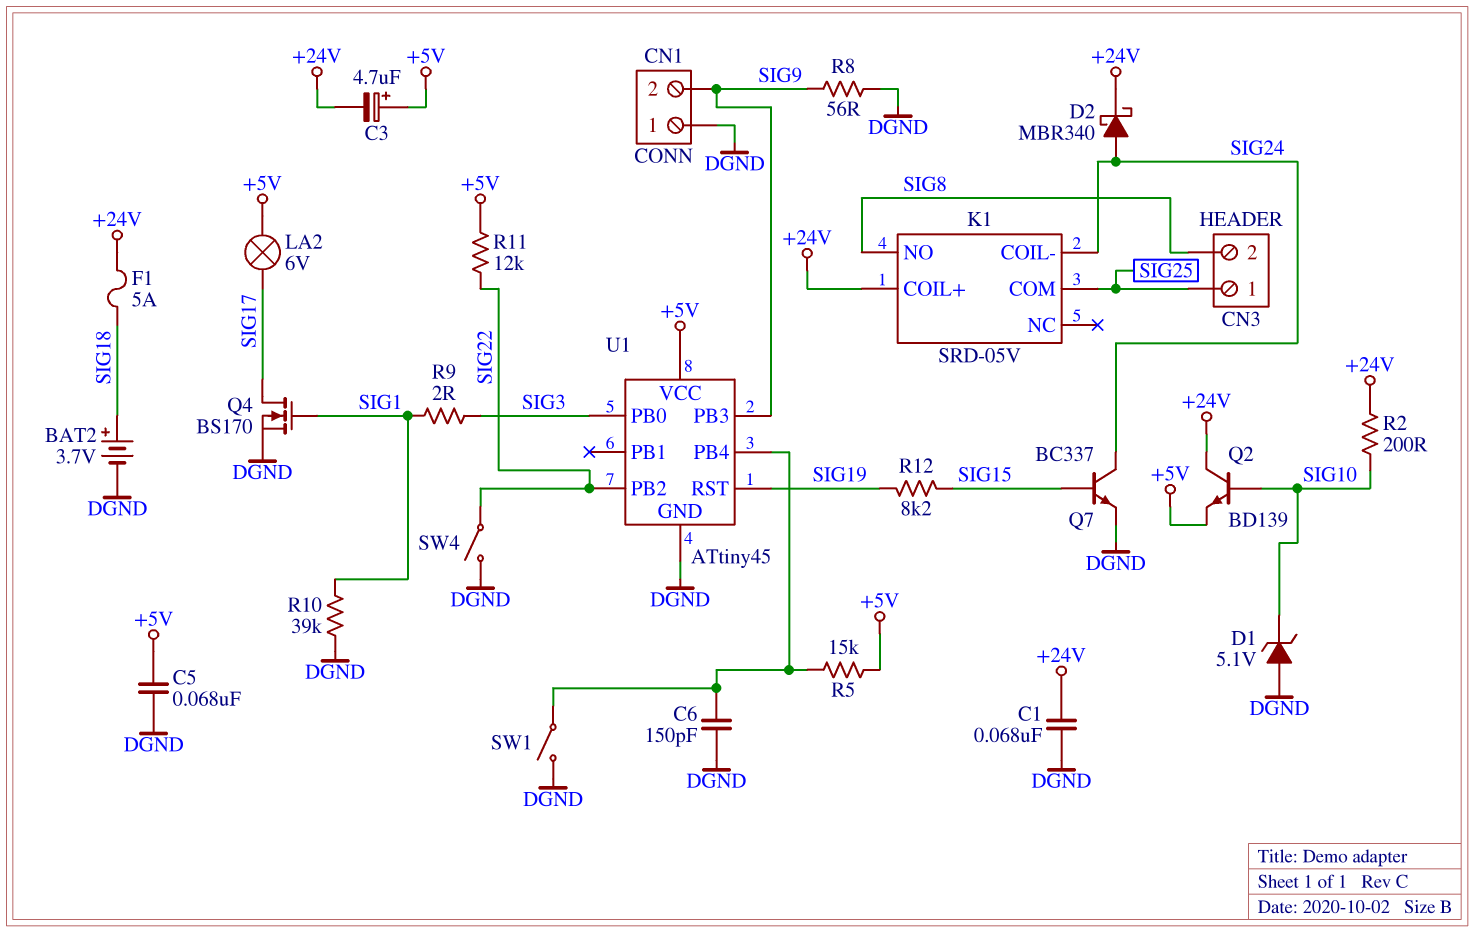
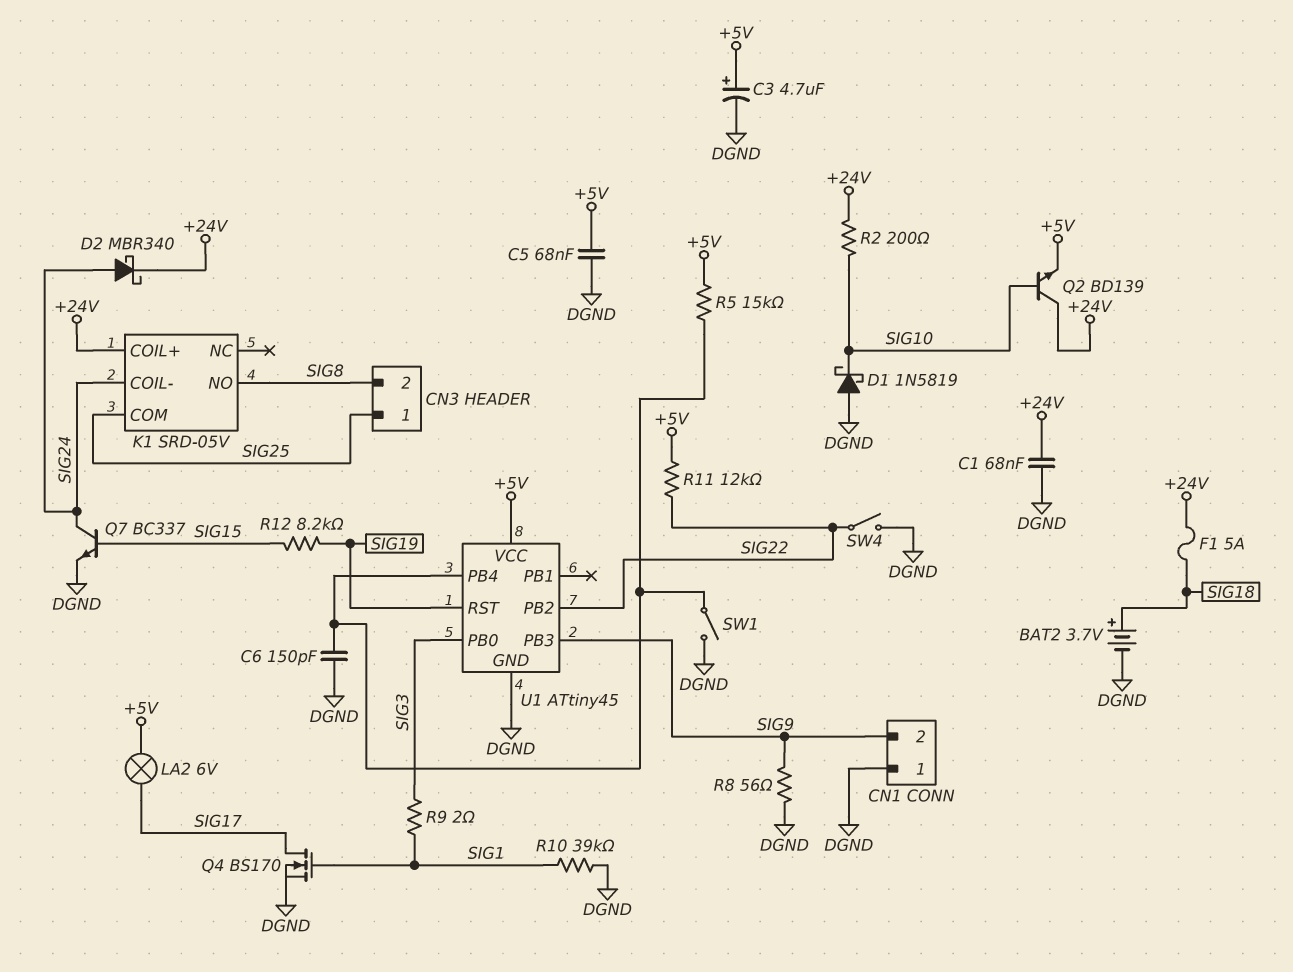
C3: 4.7uF (plus +5V, minus +24V) -> 4.7uF (plus +5V, minus DGND)
D1: zener 5.1V (A DGND, K SIG10) -> schottky 1N5819 (A DGND, K SIG10)

